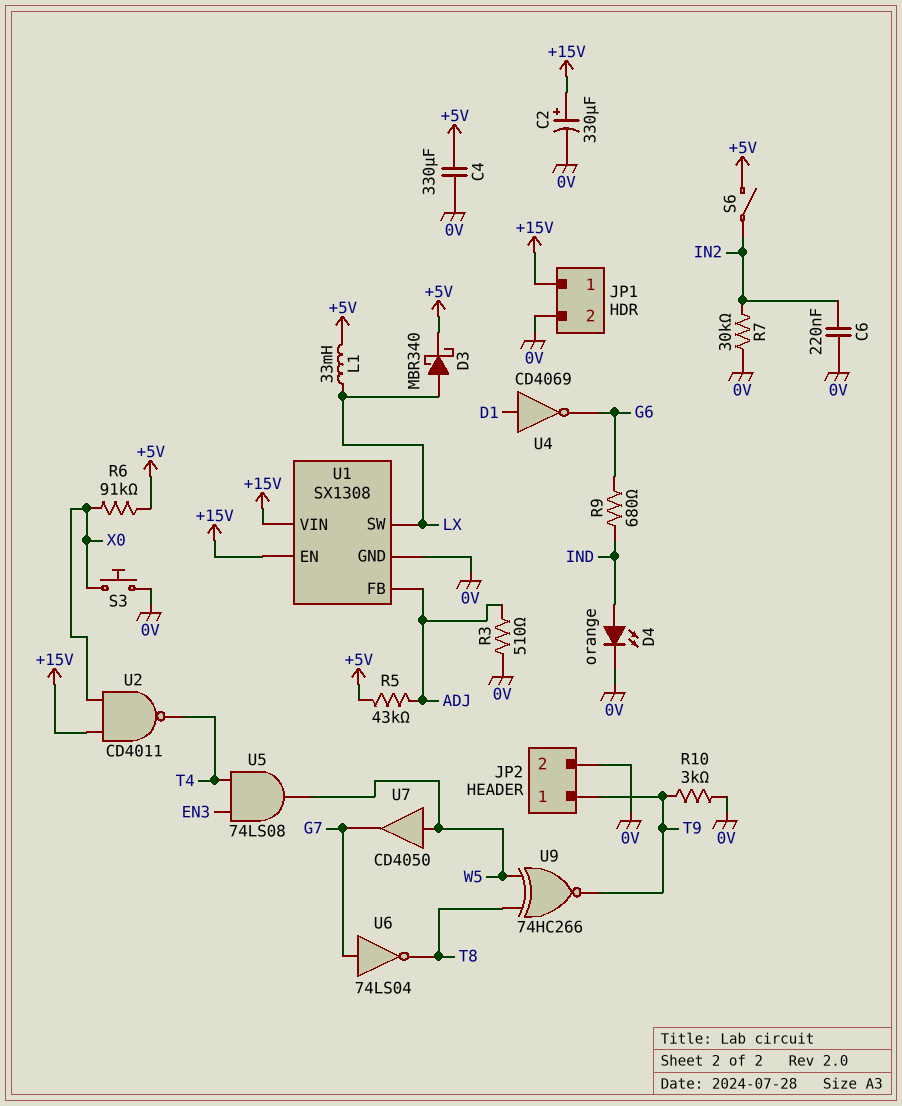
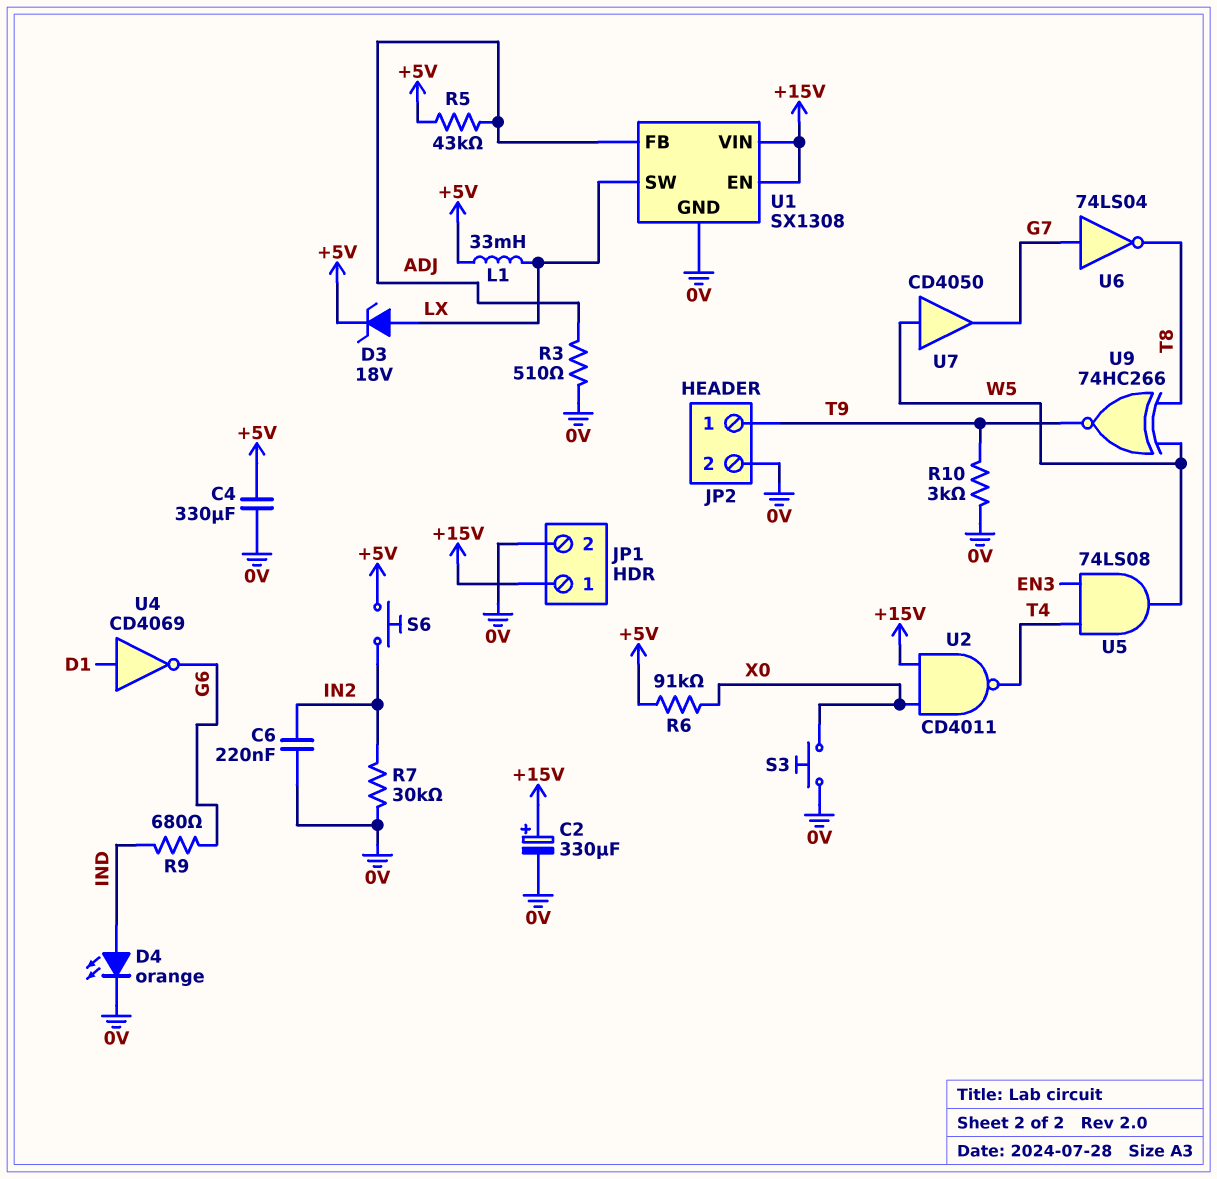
D3: schottky MBR340 (A LX, K +5V) -> zener 18V (A LX, K +5V)
S6: switch (+5V, IN2) -> button (+5V, IN2)

